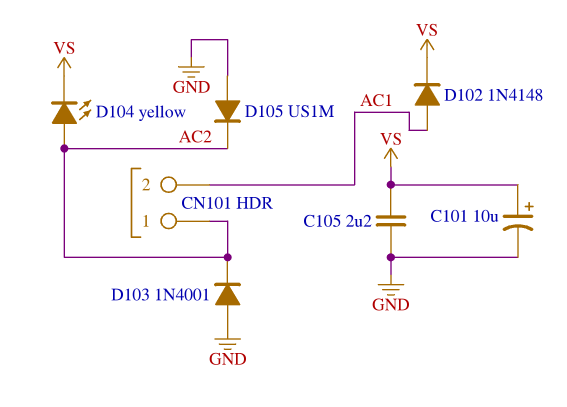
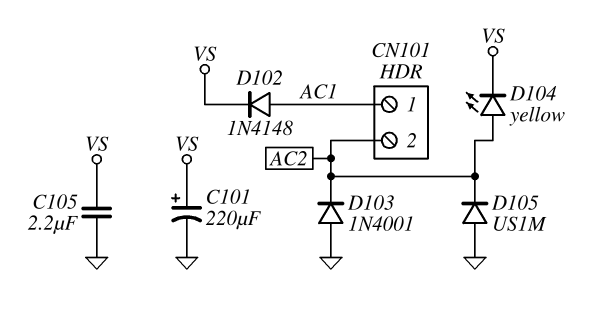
C101: 10uF (plus VS, minus GND) -> 220uF (plus VS, minus GND)
CN101 pin 1: AC2 -> AC1
CN101 pin 2: AC1 -> AC2

